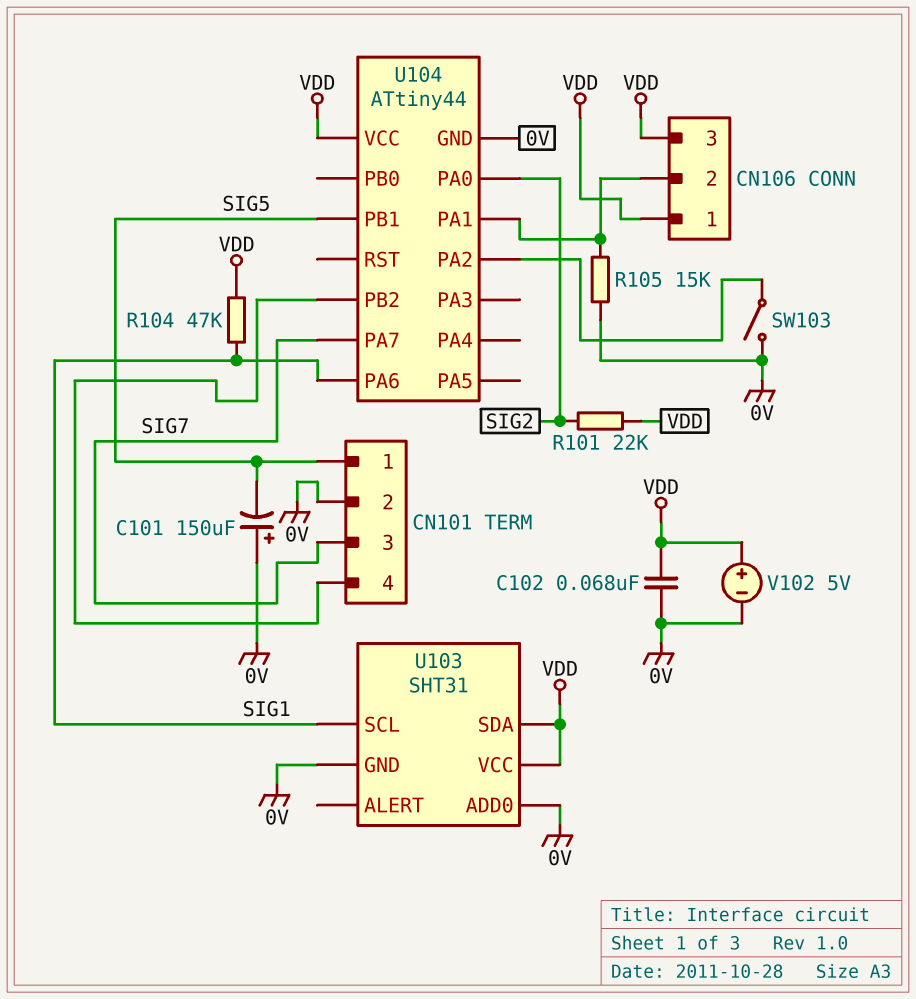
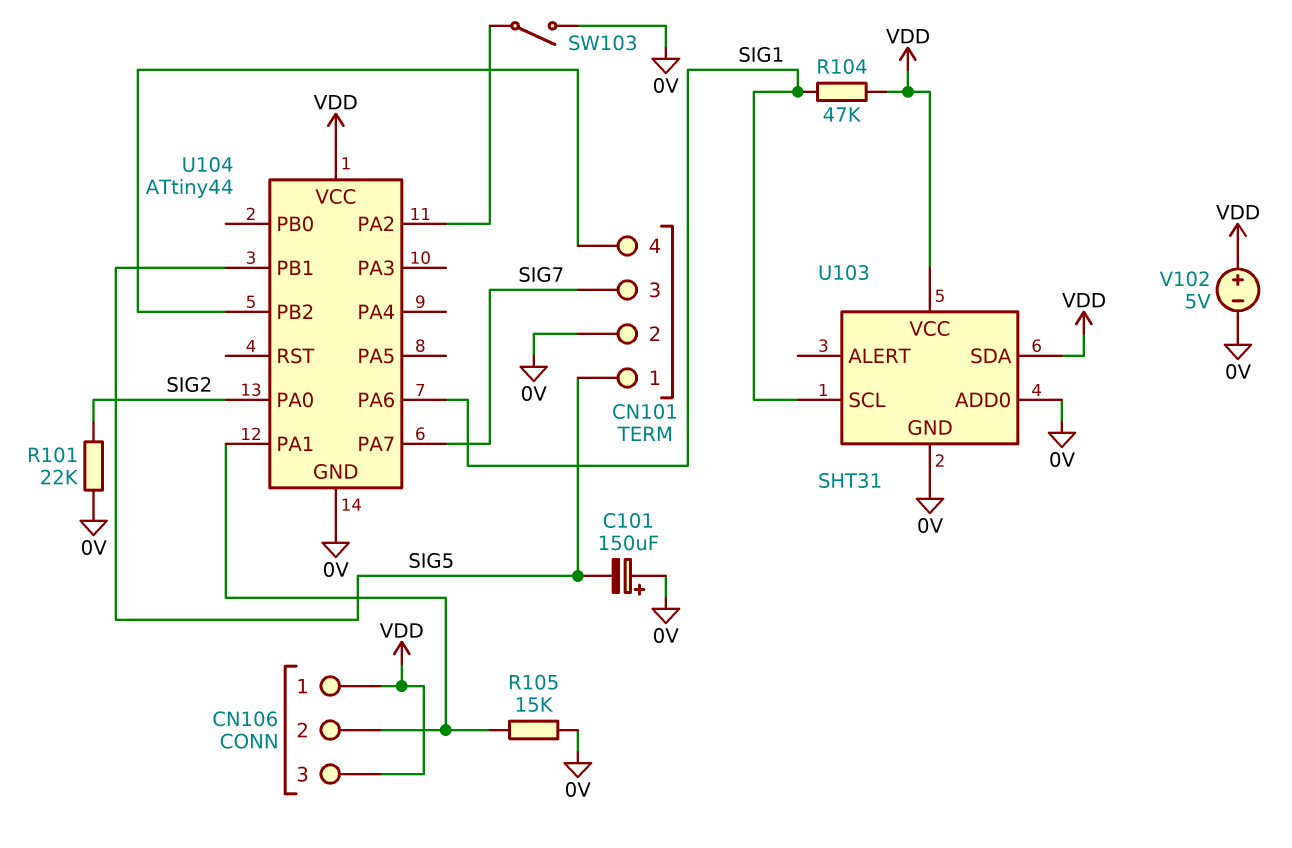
C102: 68nF (0V, VDD) -> none
R101: 22k (SIG2, VDD) -> 22k (0V, SIG2)

